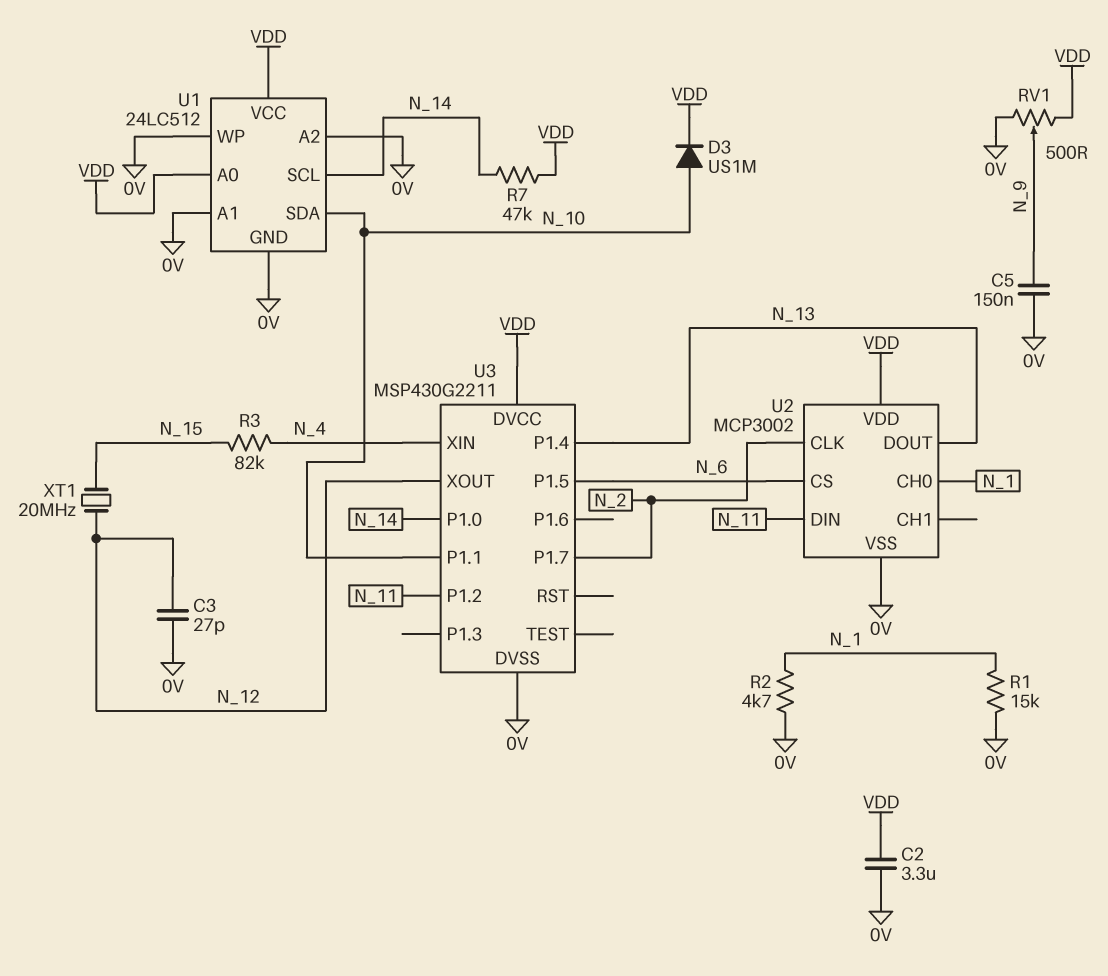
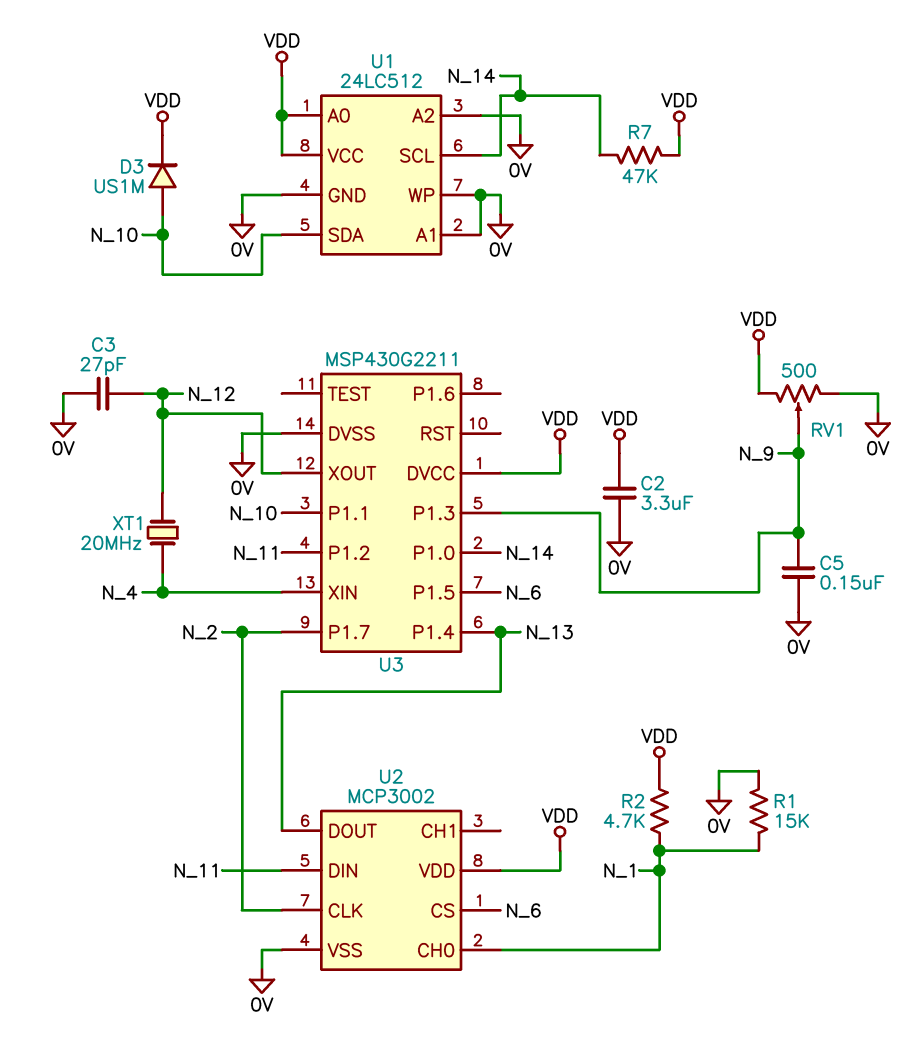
R2: 4.7k (0V, N_1) -> 4.7k (N_1, VDD)
R3: 82k (N_4, N_15) -> none
U3 pin P1.3: none -> N_9
XT1: 20MHz (N_12, N_15) -> 20MHz (N_4, N_12)

